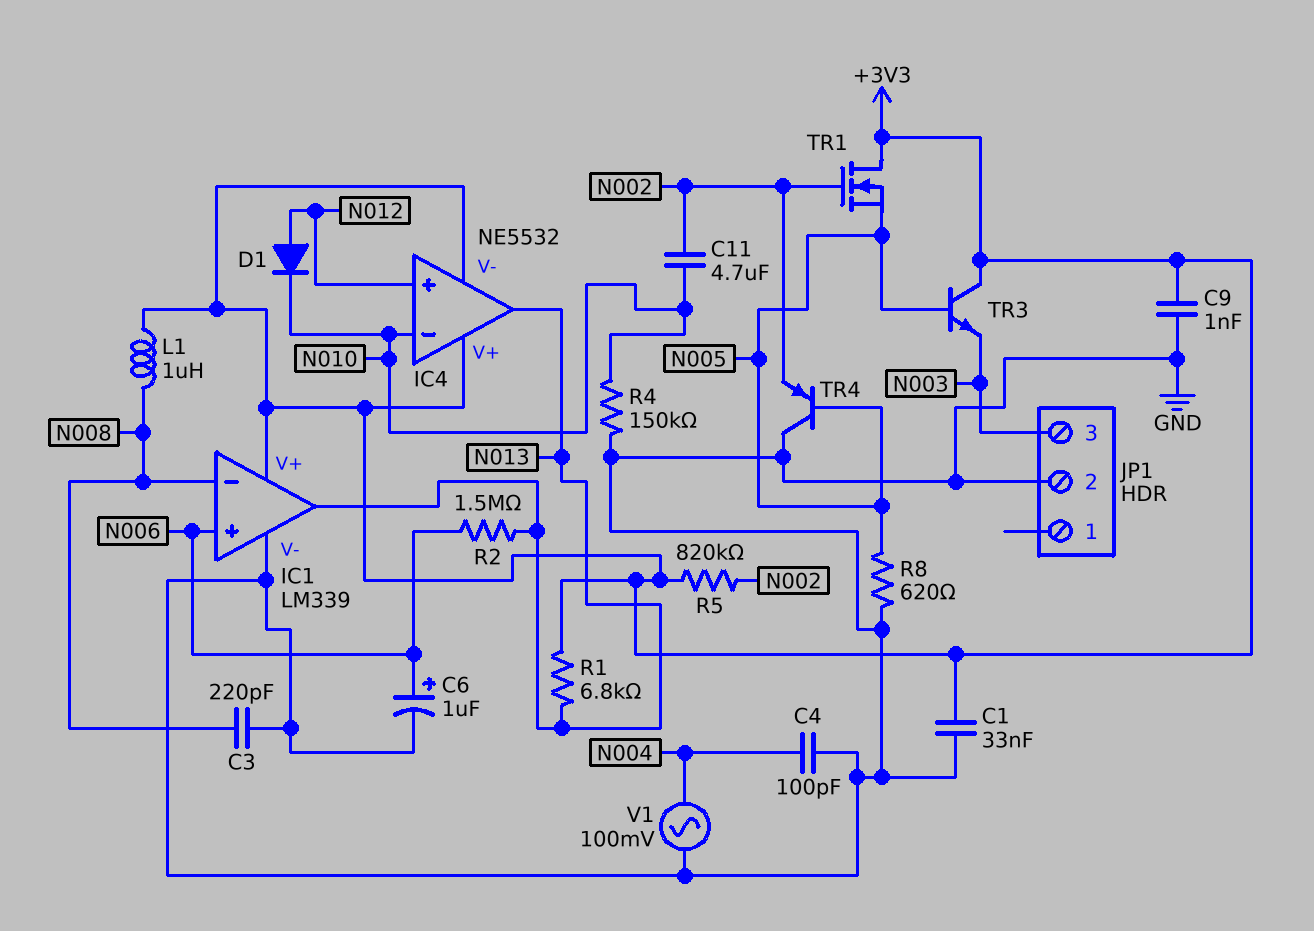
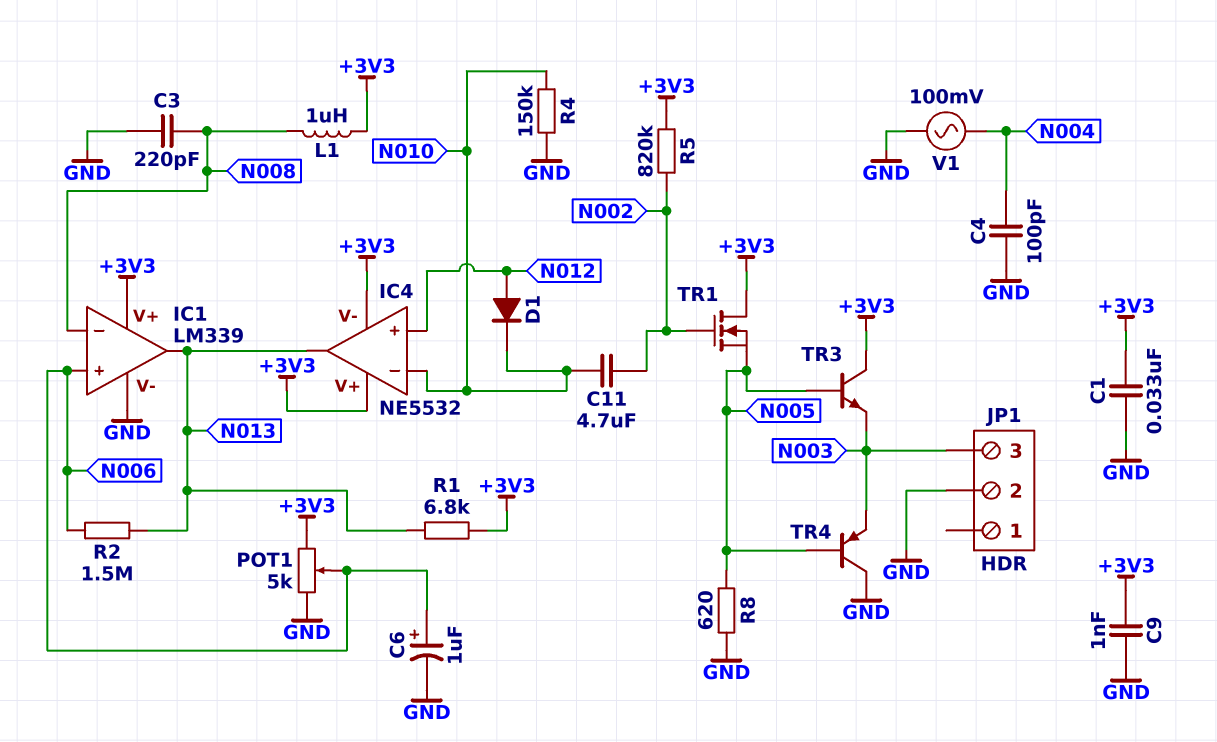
POT1: none -> 5k (+3V3, GND, wiper N006)
TR4: PNP (B N005, C GND, E N002) -> PNP (B N005, C GND, E N003)

